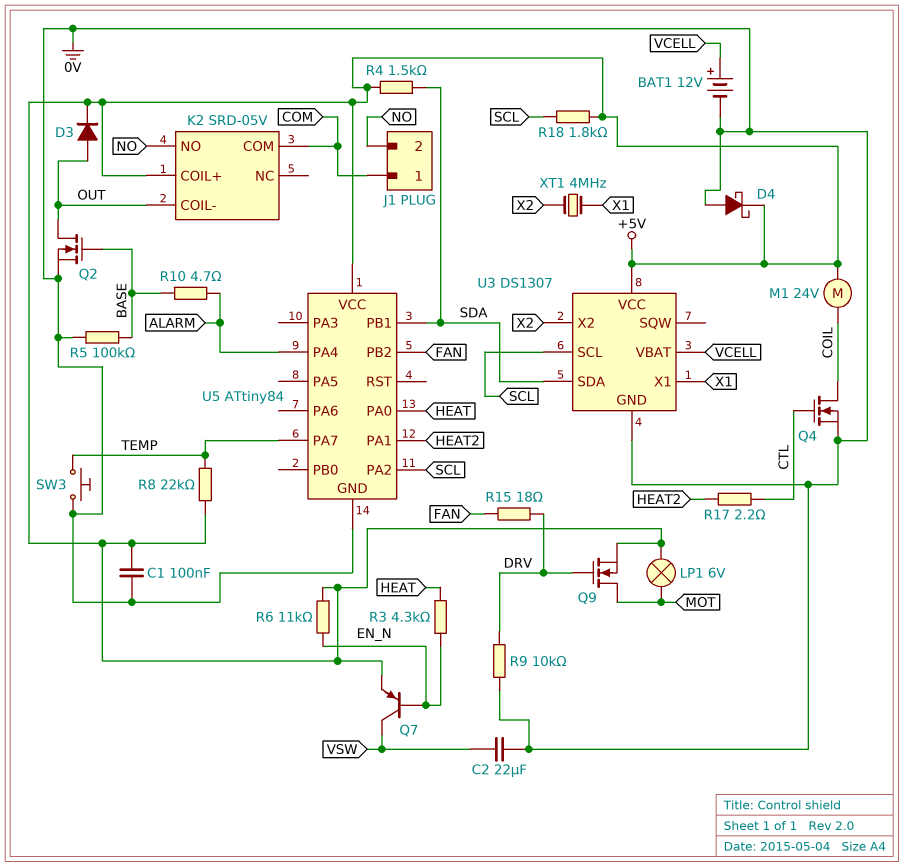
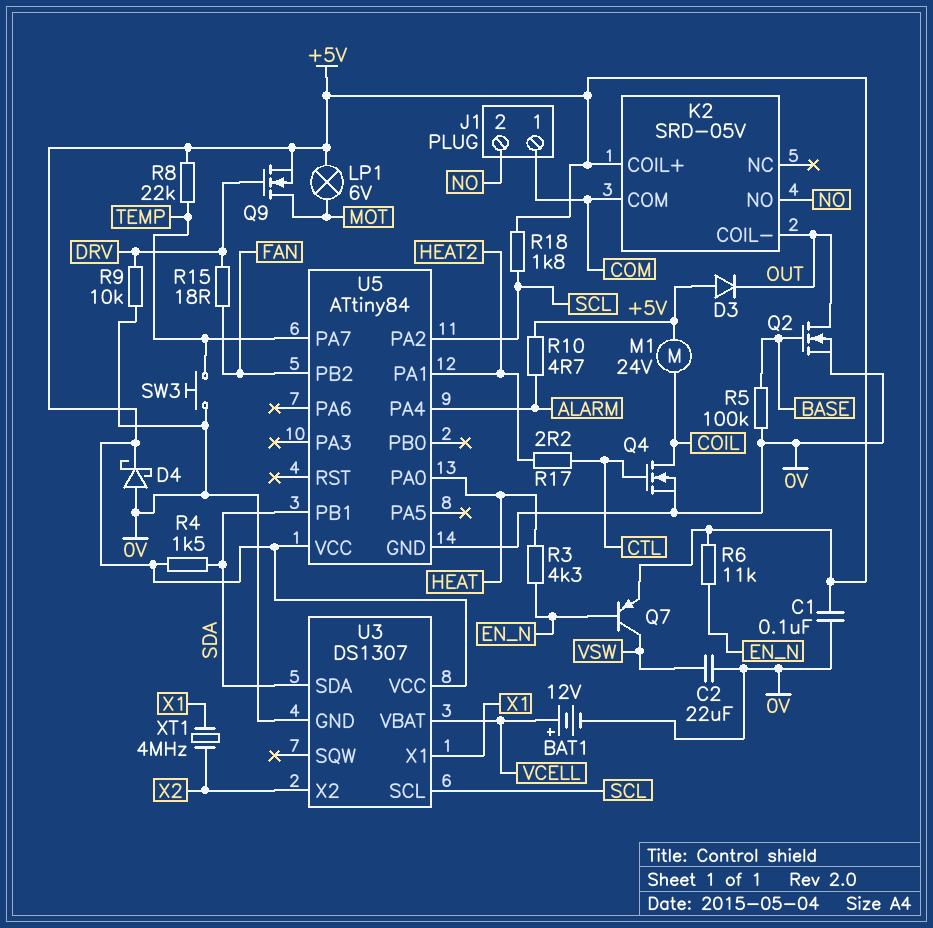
D3: diode (A OUT, K +5V) -> diode (A +5V, K OUT)
R10: 4.7 (ALARM, BASE) -> 4.7 (+5V, ALARM)

